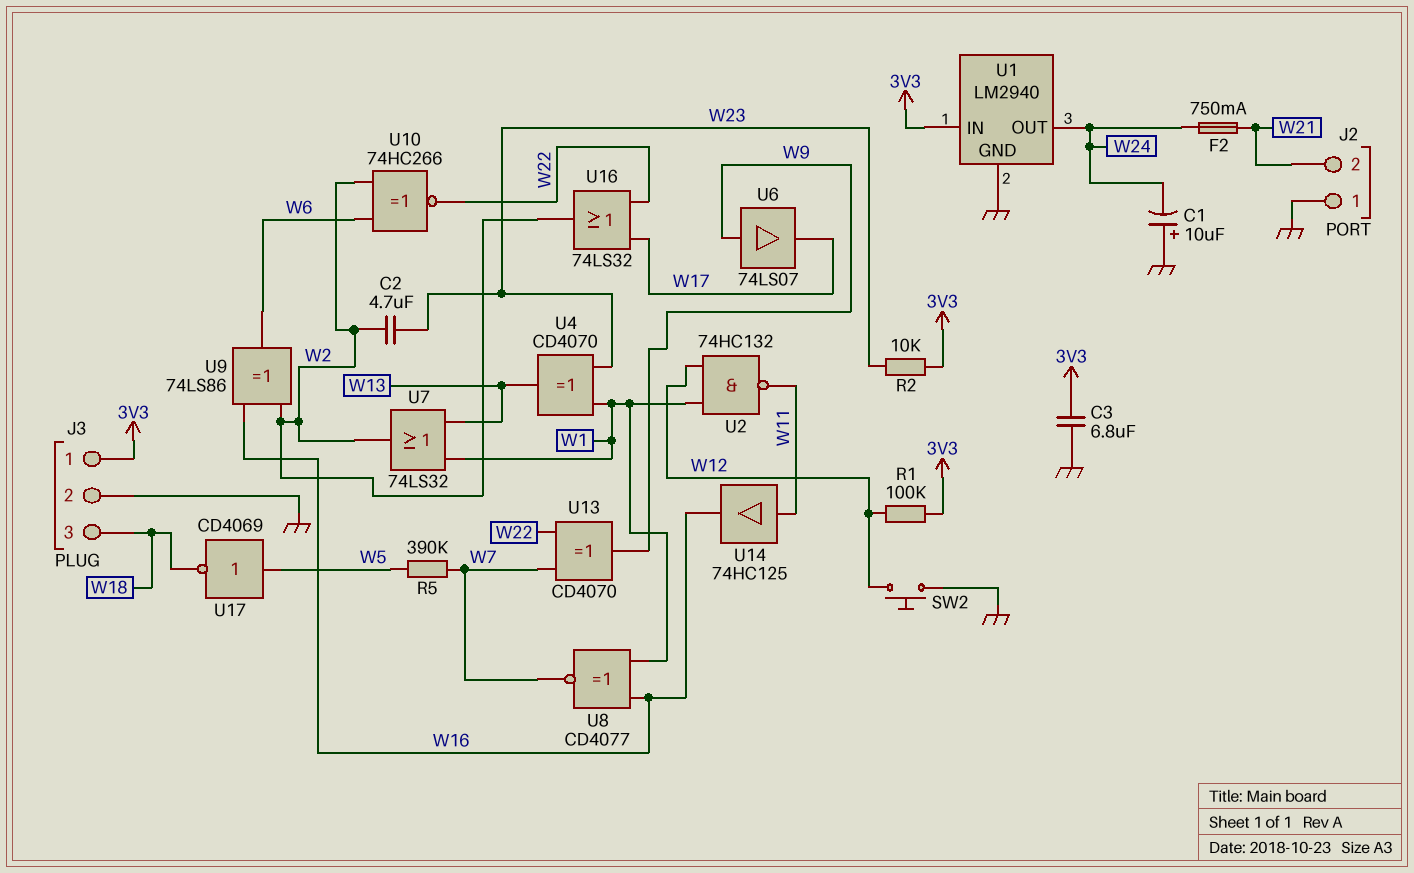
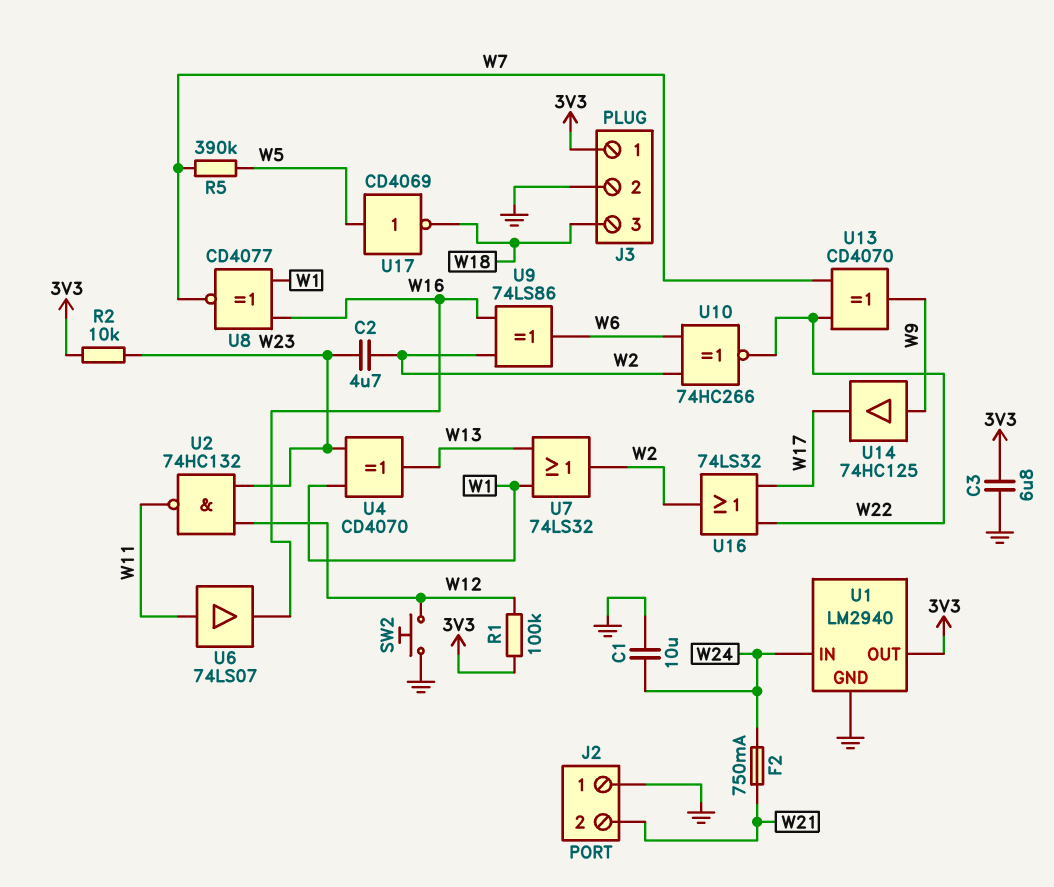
C1: 10uF (plus GND, minus W24) -> 10uF (GND, W24)
U1 pin IN: 3V3 -> W24
U1 pin OUT: W24 -> 3V3
U2: NAND 74HC132 (in W1, in W12, out W11) -> NAND 74HC132 (in W12, in W23, out W11)
U6: buffer 74LS07 (in W9, out W17) -> buffer 74LS07 (in W11, out W16)
U14: buffer 74HC125 (in W11, out W16) -> buffer 74HC125 (in W9, out W17)

